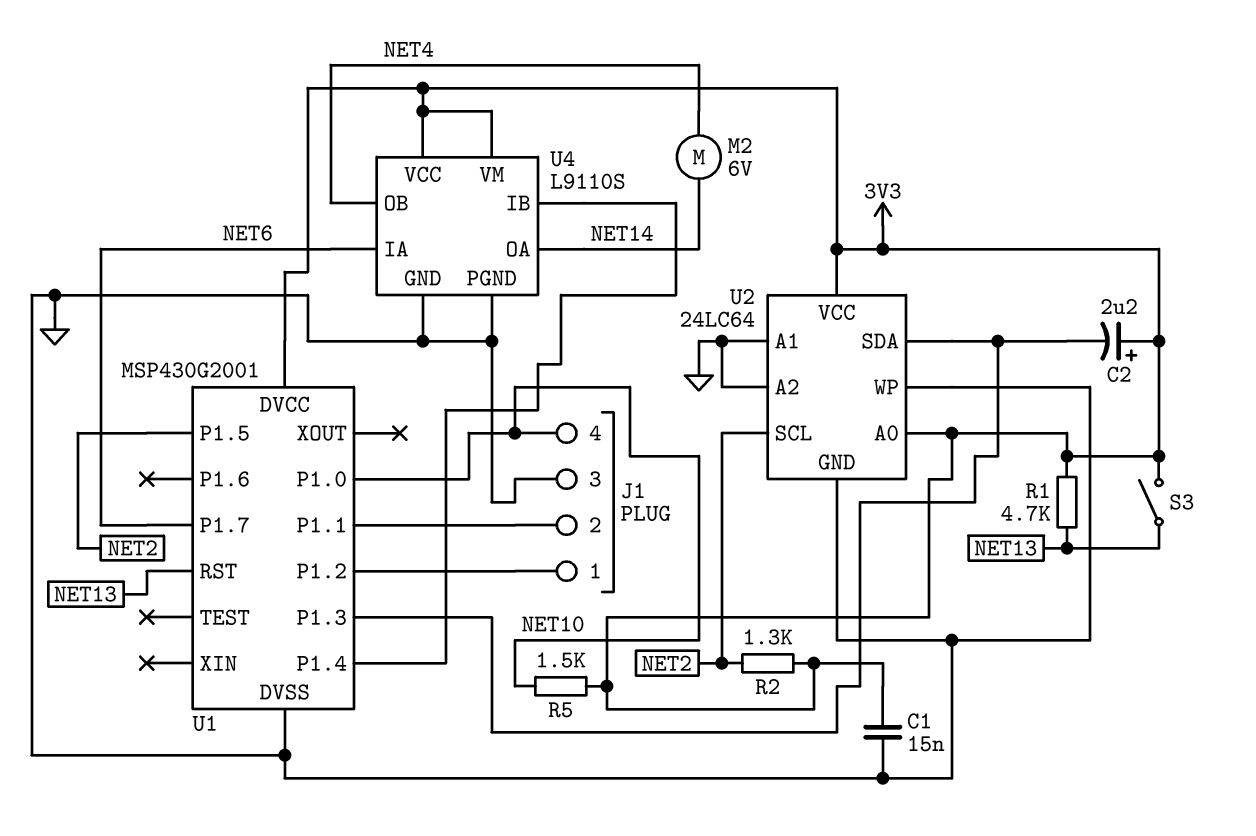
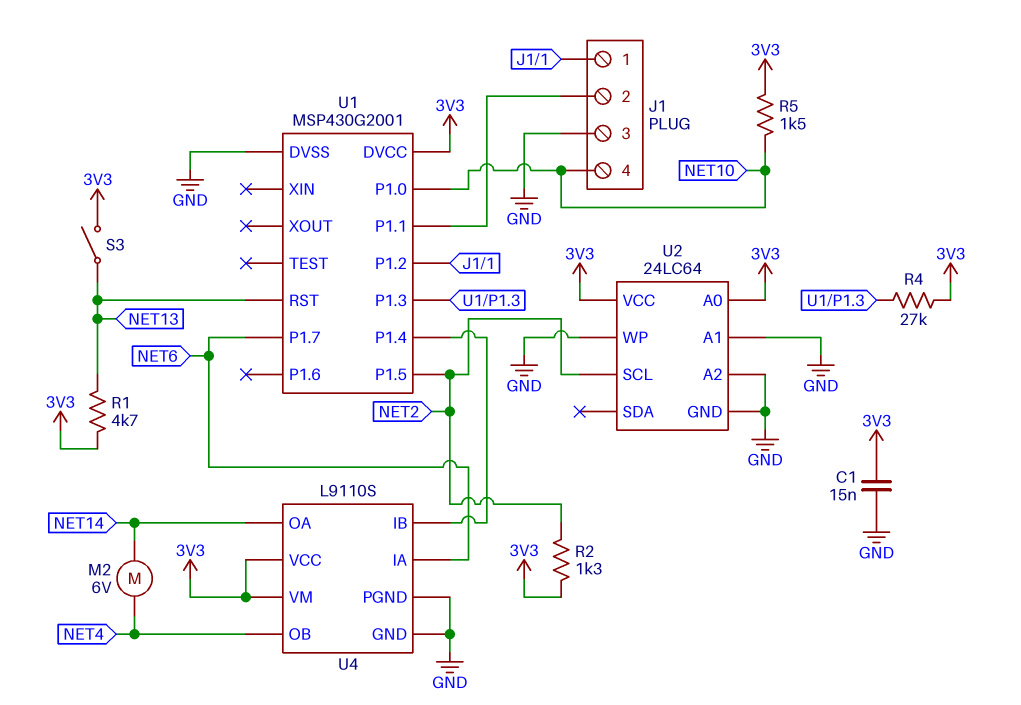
C2: 2.2uF (plus 3V3, minus U1/P1.3) -> none
R4: none -> 27k (3V3, U1/P1.3)
U2 pin SDA: U1/P1.3 -> none

